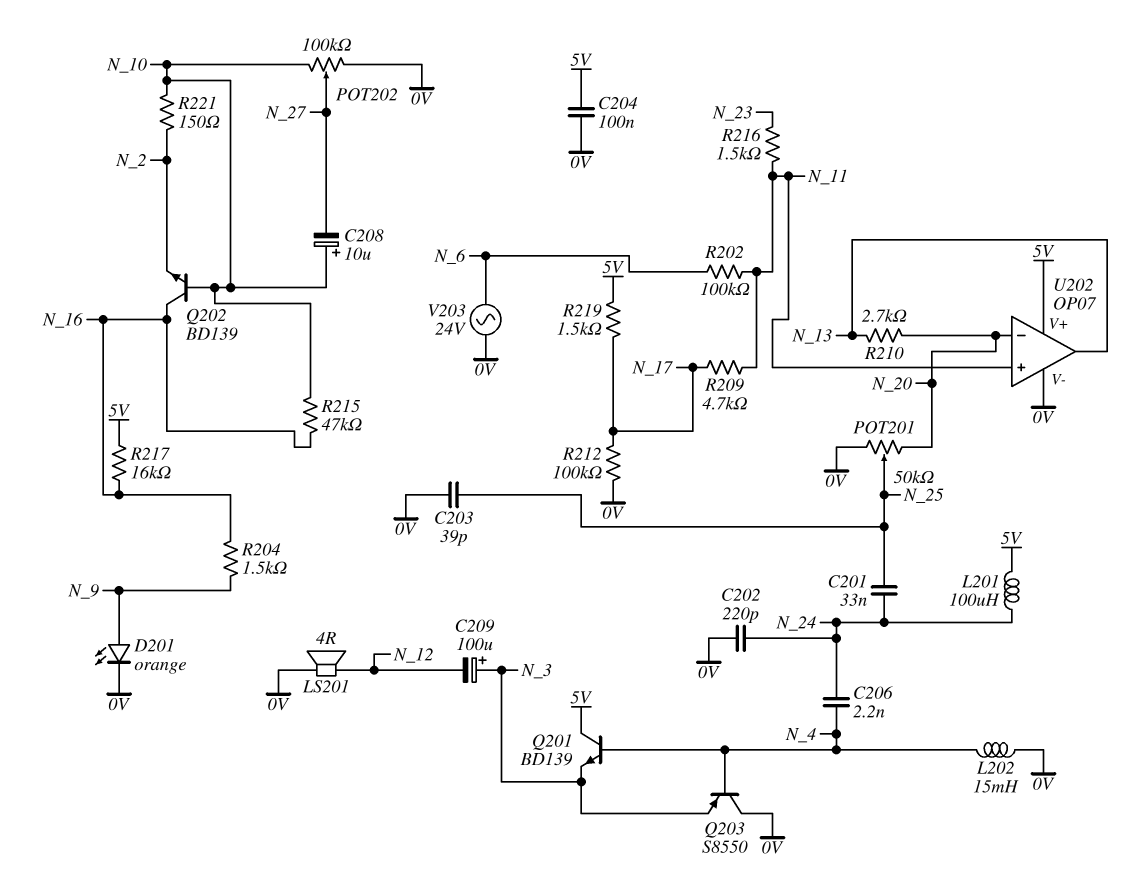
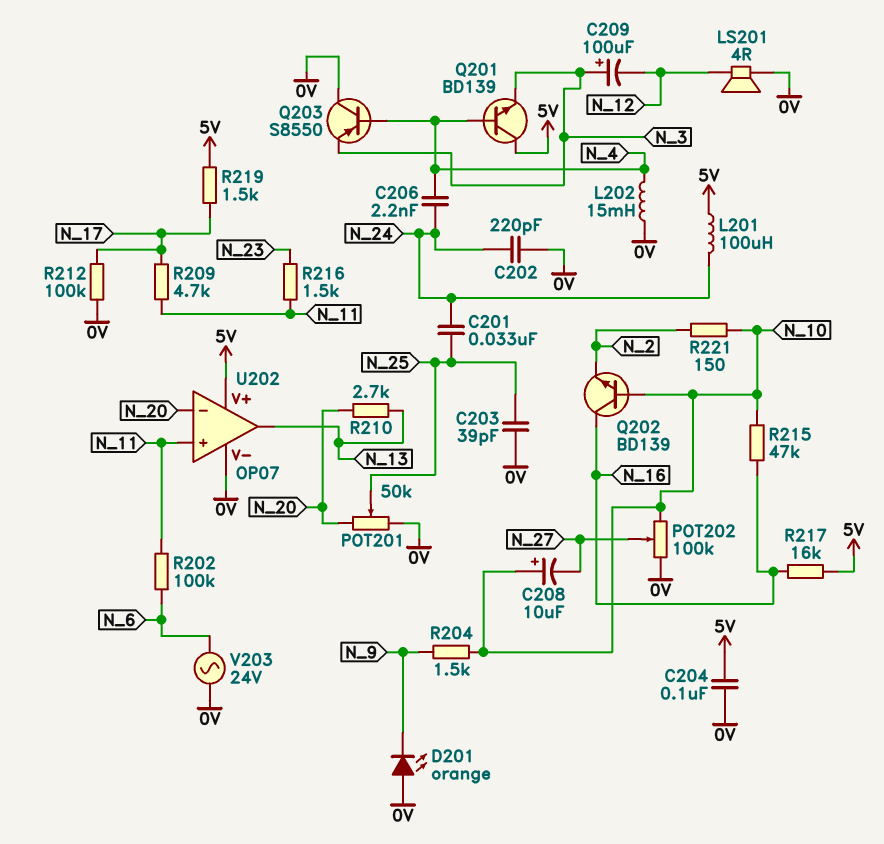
D201: LED orange (A N_9, K 0V) -> LED orange (A 0V, K N_9)
R204: 1.5k (N_9, N_16) -> 1.5k (N_9, N_10)

